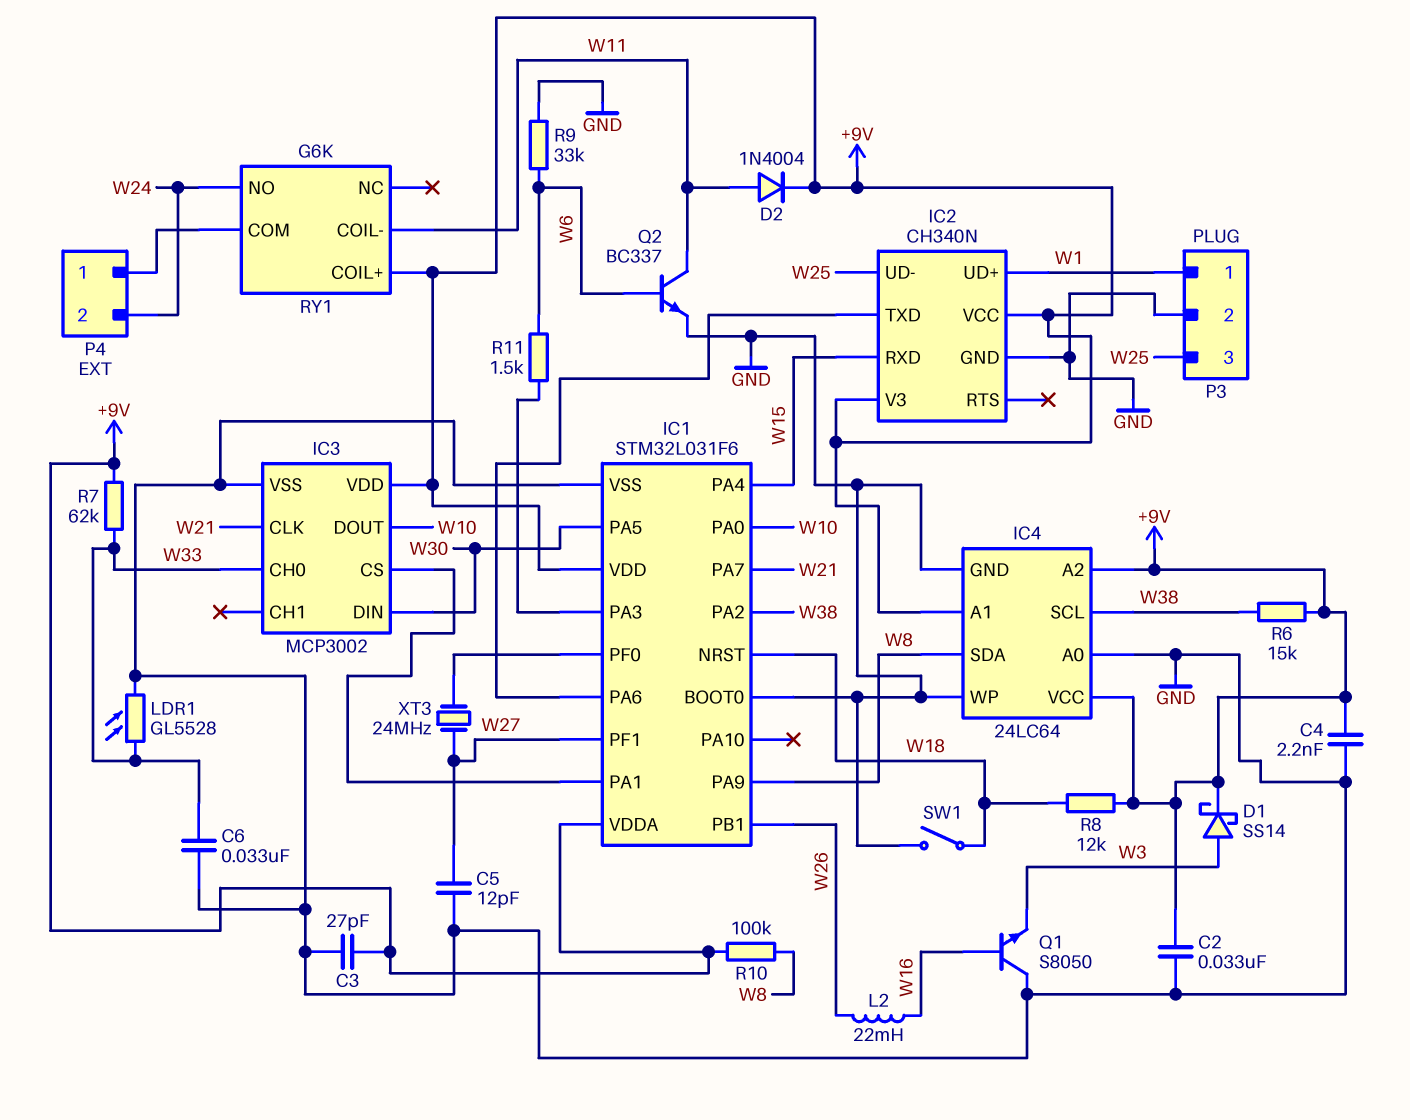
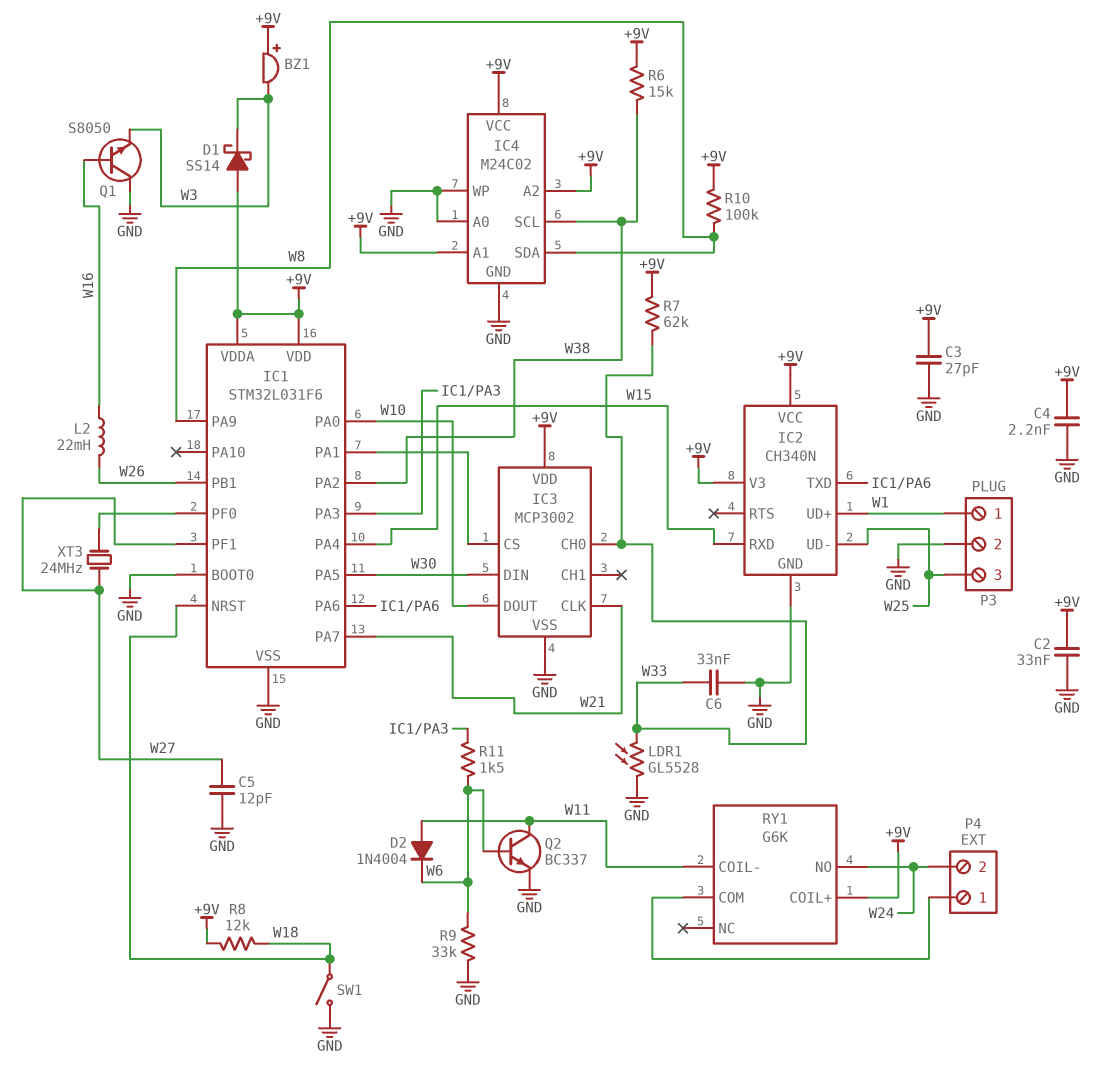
BZ1: none -> buzzer (plus +9V, minus W3)
D1: schottky SS14 (A W3, K +9V) -> schottky SS14 (A +9V, K W3)
D2: diode 1N4004 (A W11, K +9V) -> diode 1N4004 (A W11, K W6)
IC4: 24LC64 -> M24C02

